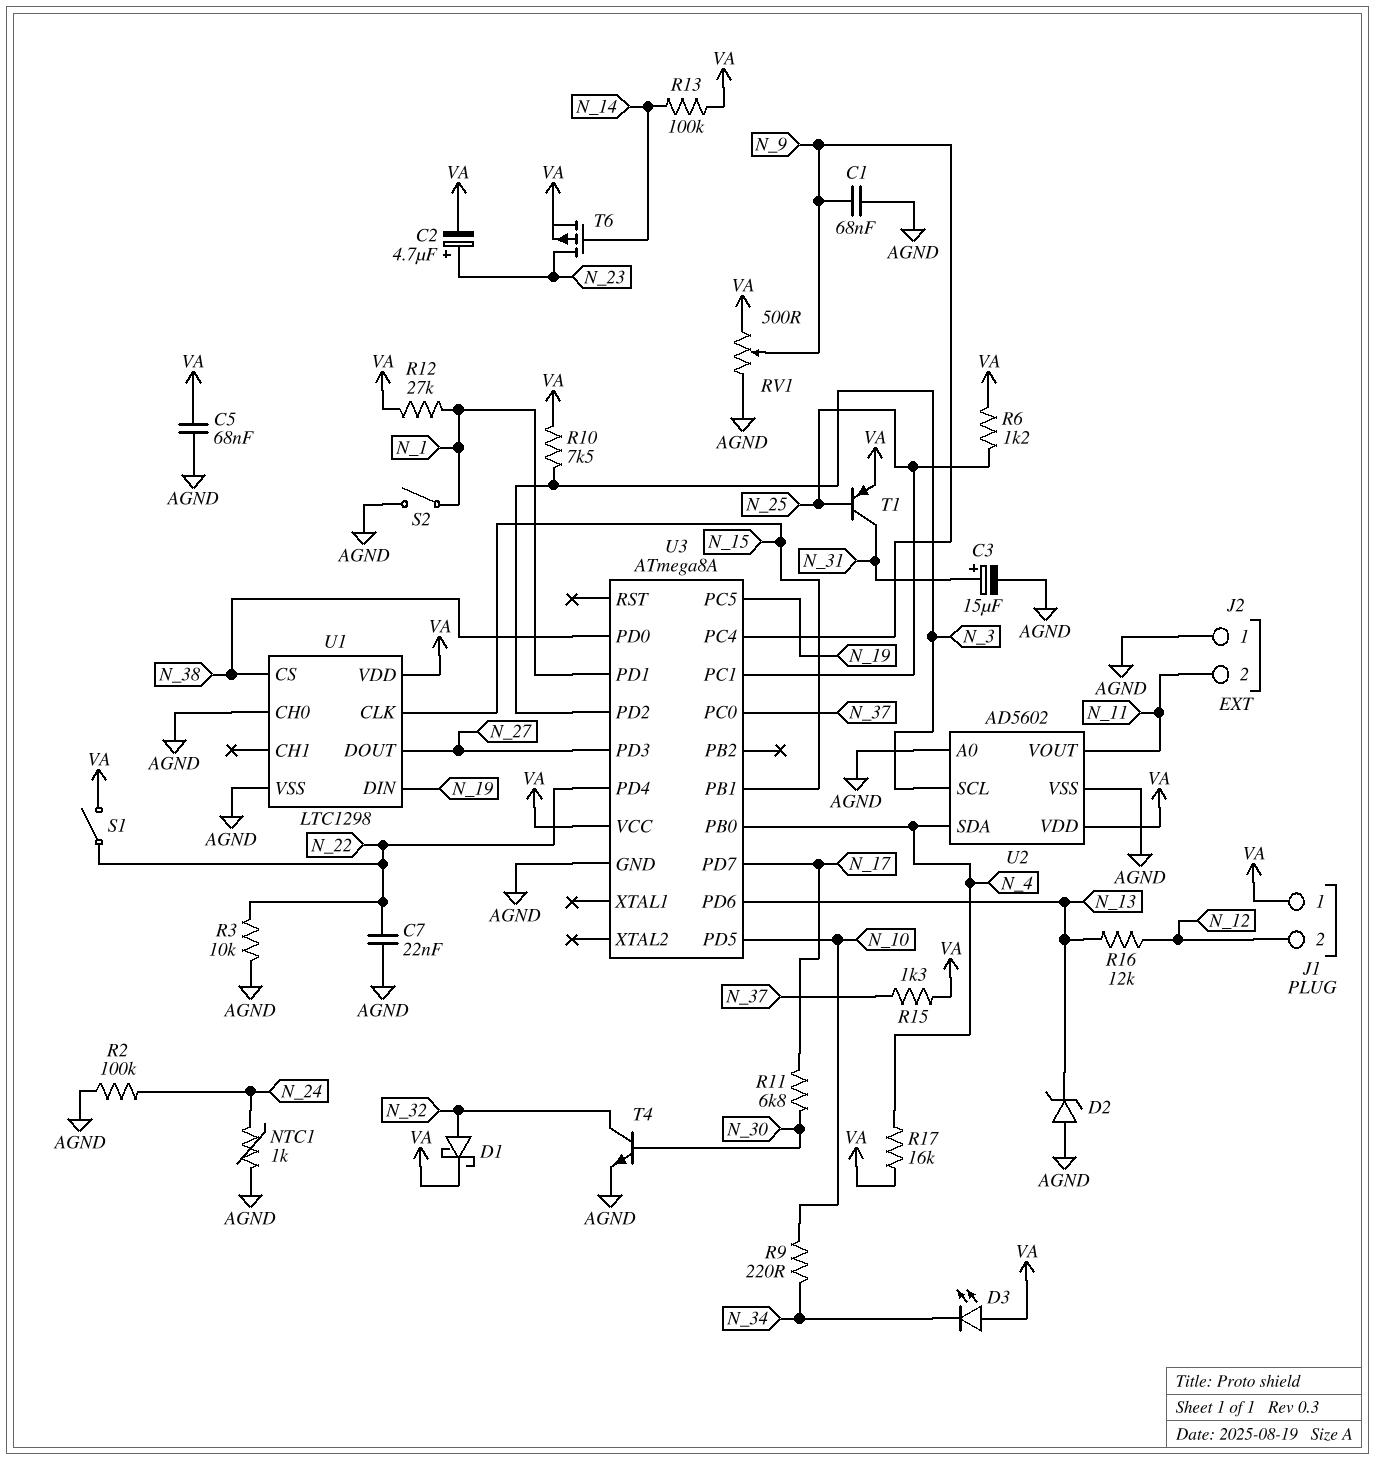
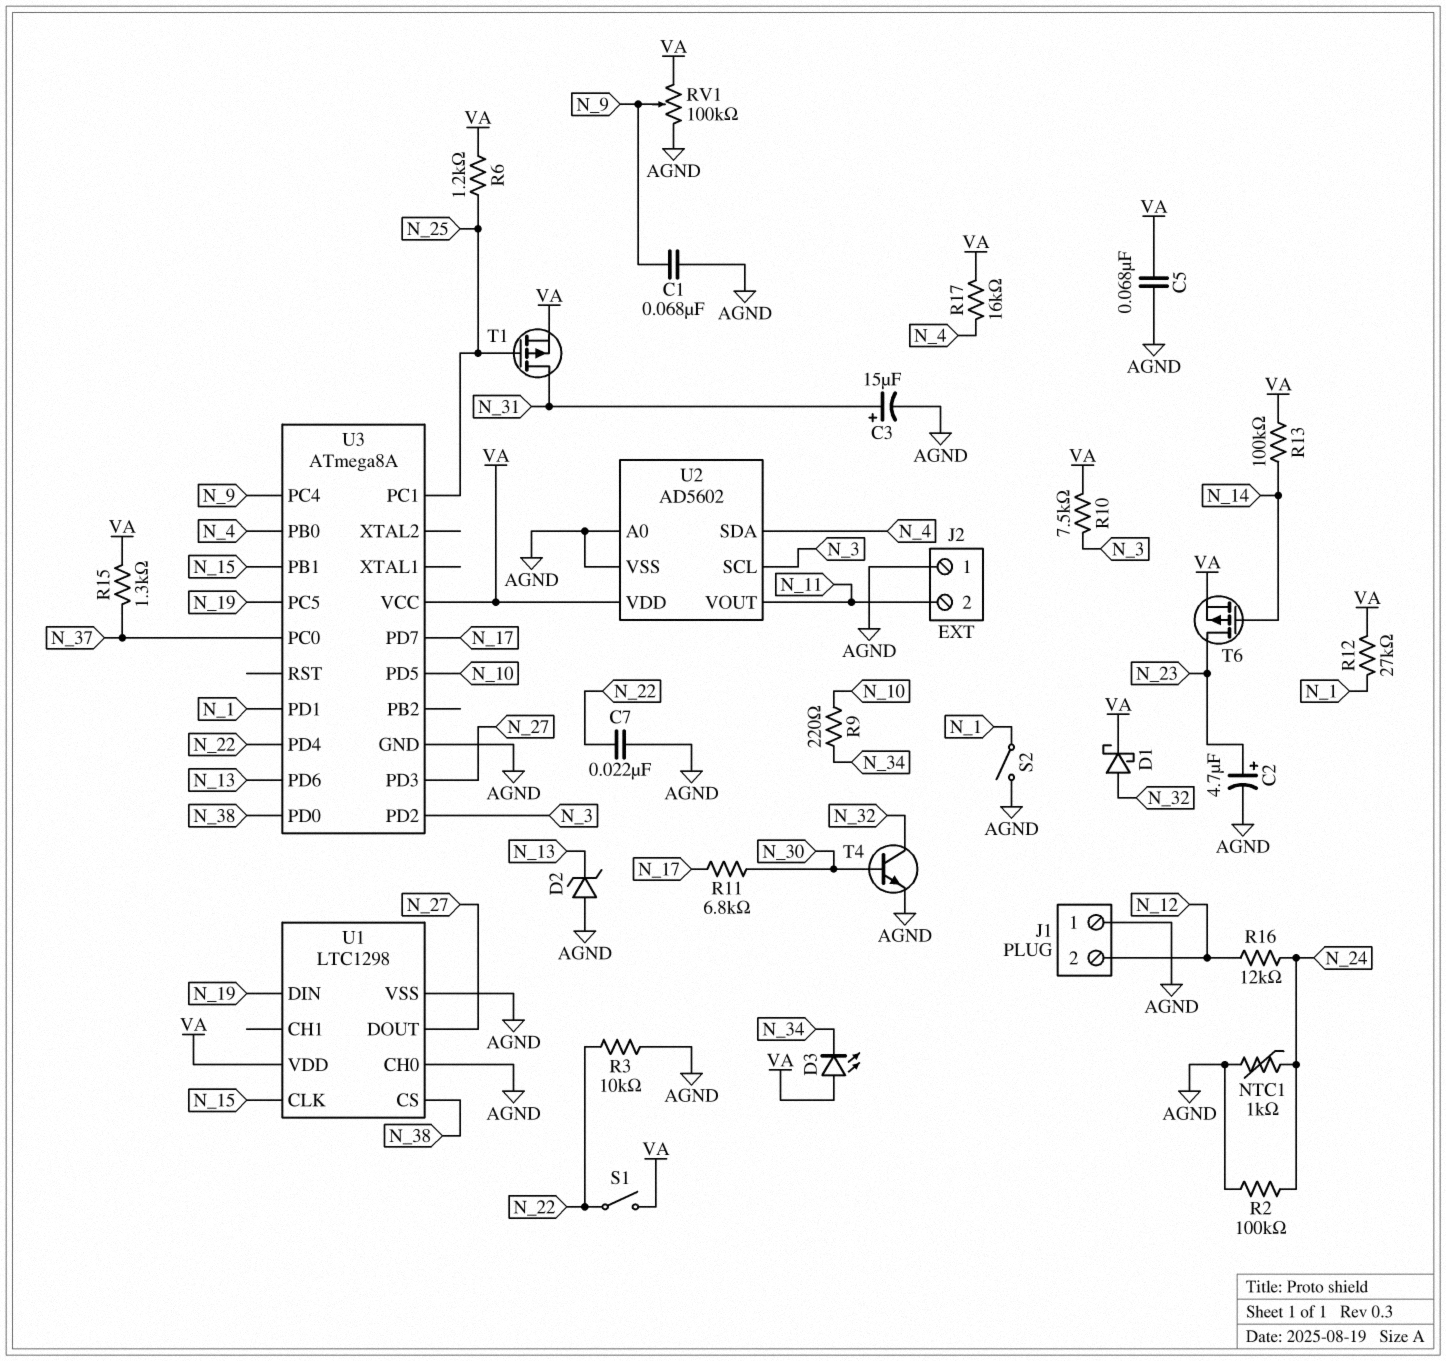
C2: 4.7uF (plus N_23, minus VA) -> 4.7uF (plus N_23, minus AGND)
J1 pin 1: VA -> AGND
R16: 12k (N_12, N_13) -> 12k (N_12, N_24)
RV1: 500 (AGND, VA, wiper N_9) -> 100k (AGND, VA, wiper N_9)
T1: PNP (B N_25, C N_31, E VA) -> PMOS (G N_25, D N_31, S VA)

